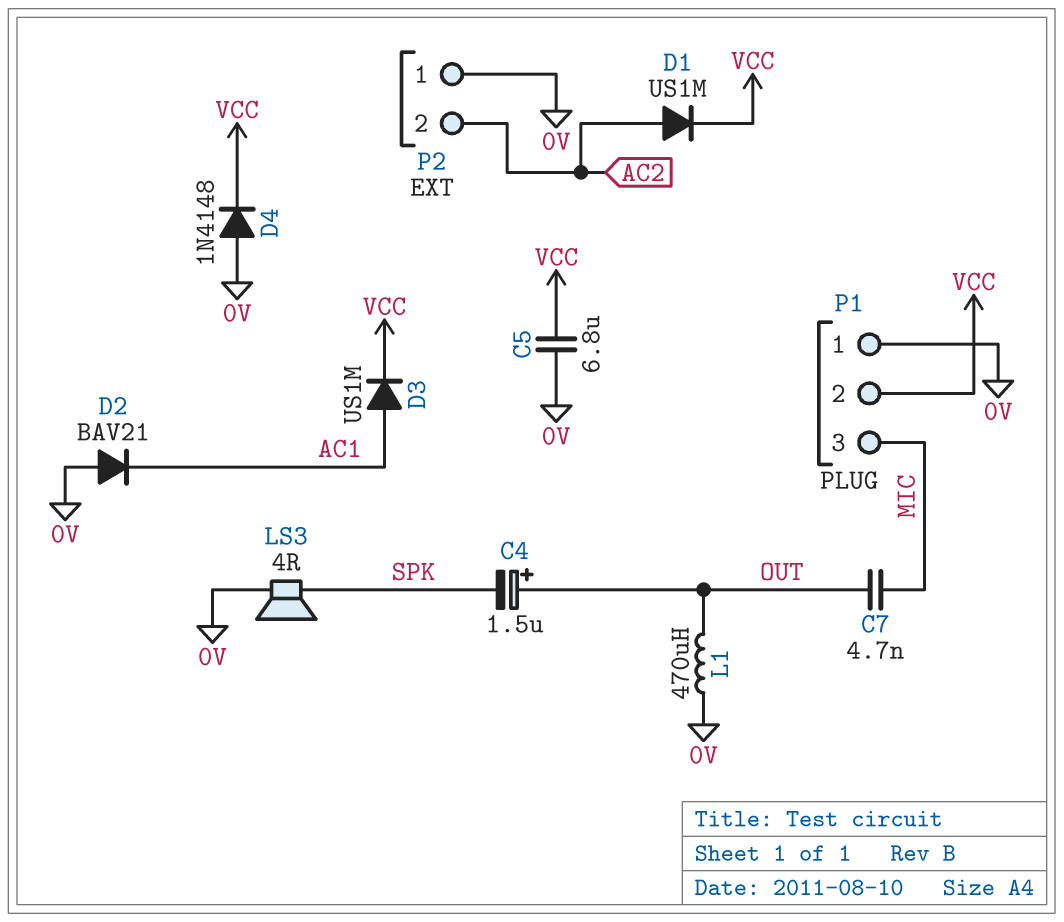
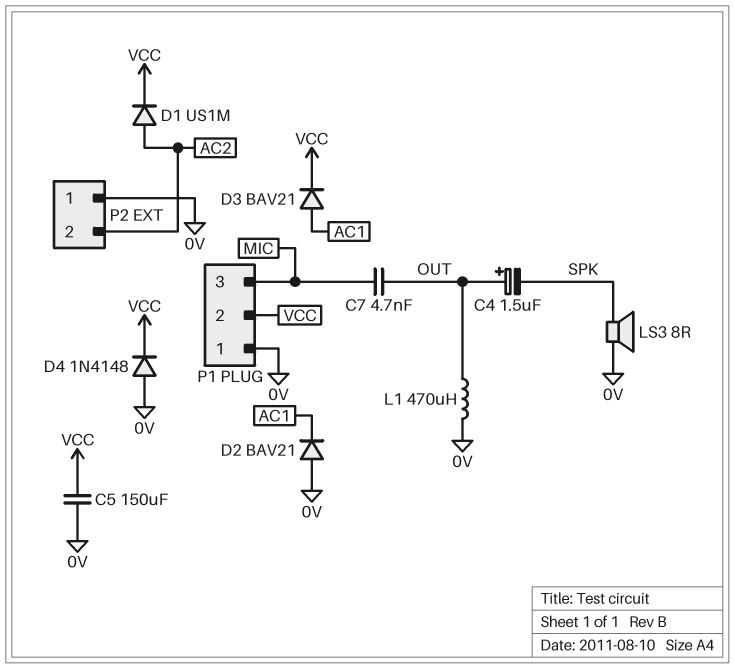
C5: 6.8uF (0V, VCC) -> 150uF (0V, VCC)
D3: diode US1M (A AC1, K VCC) -> diode BAV21 (A AC1, K VCC)
LS3: speaker 4R (0V, SPK) -> speaker 8R (0V, SPK)

